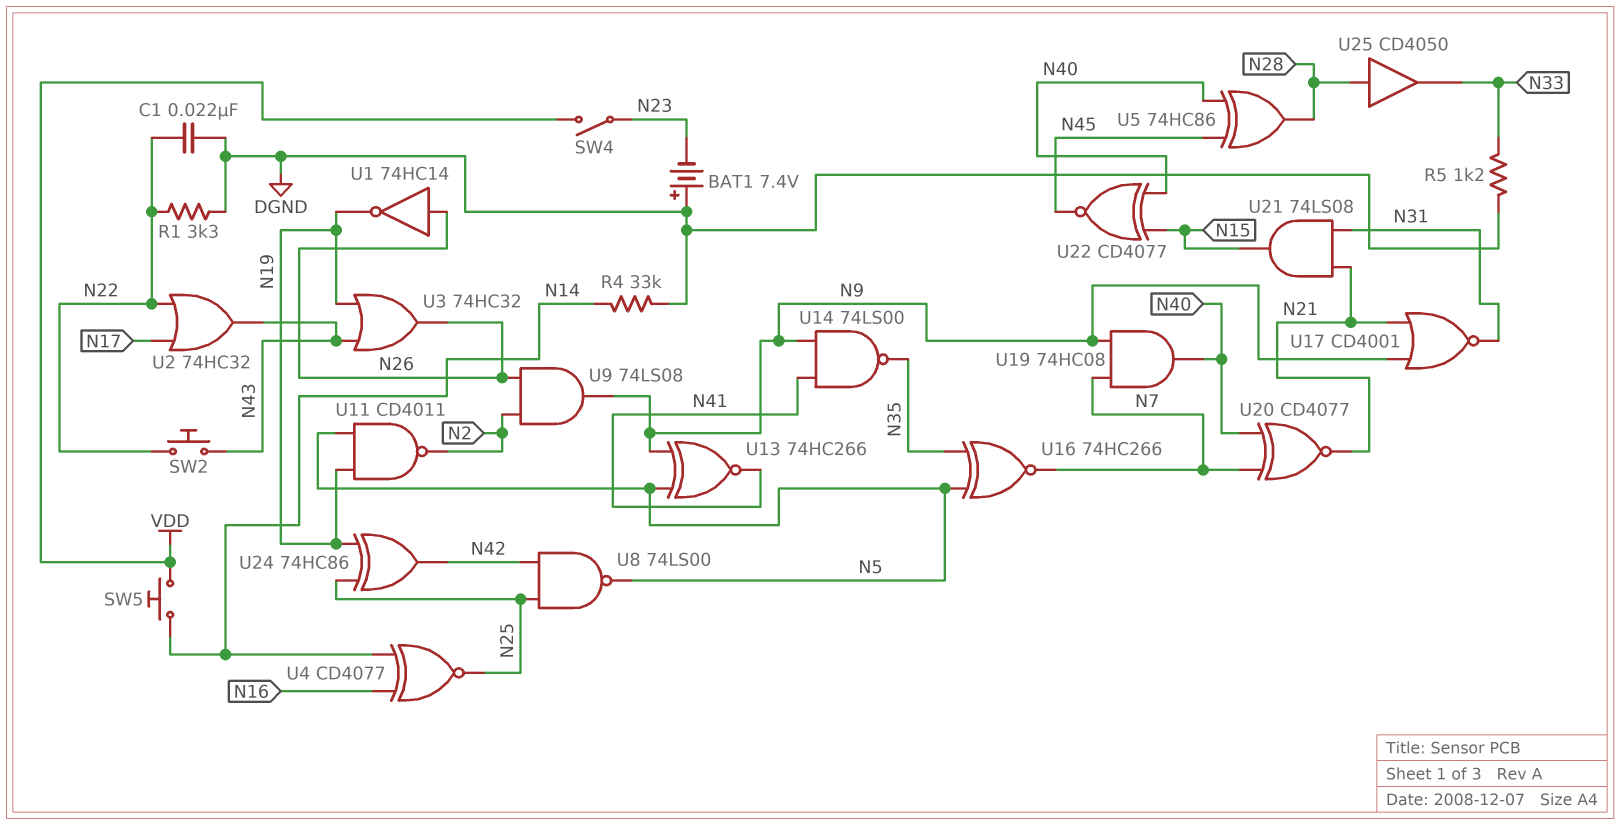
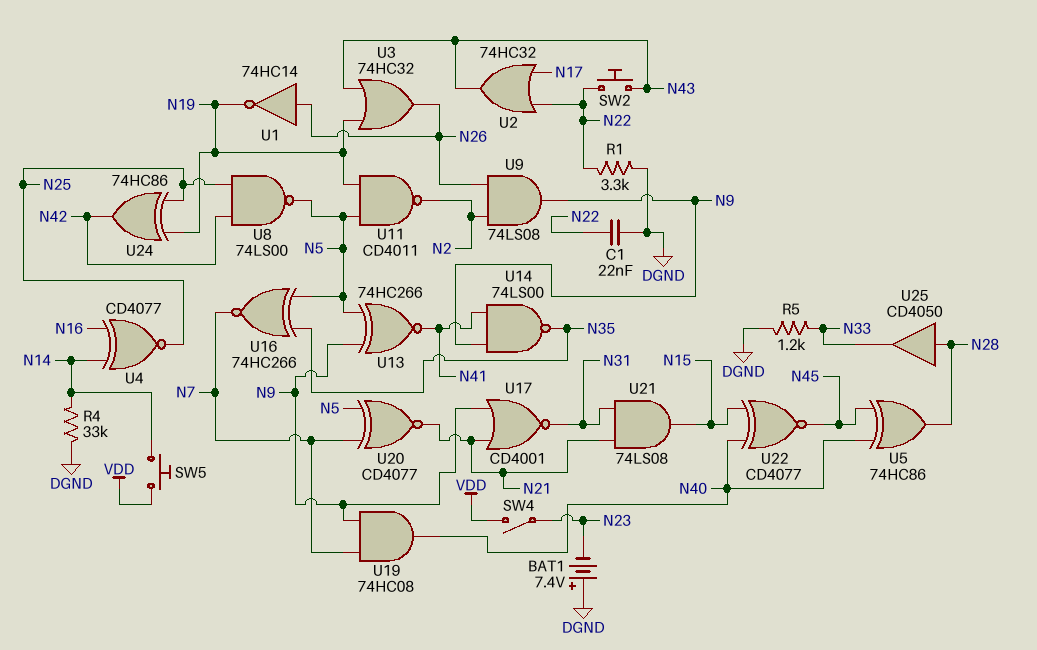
U20: XNOR CD4077 (in N7, in N40, out N21) -> XNOR CD4077 (in N5, in N7, out N21)

